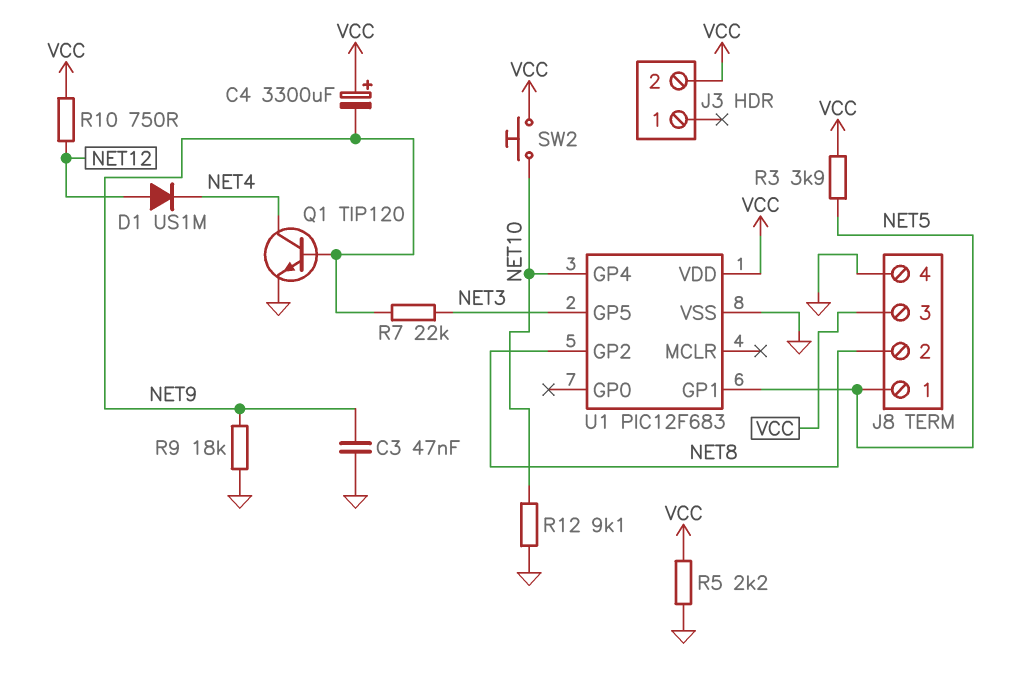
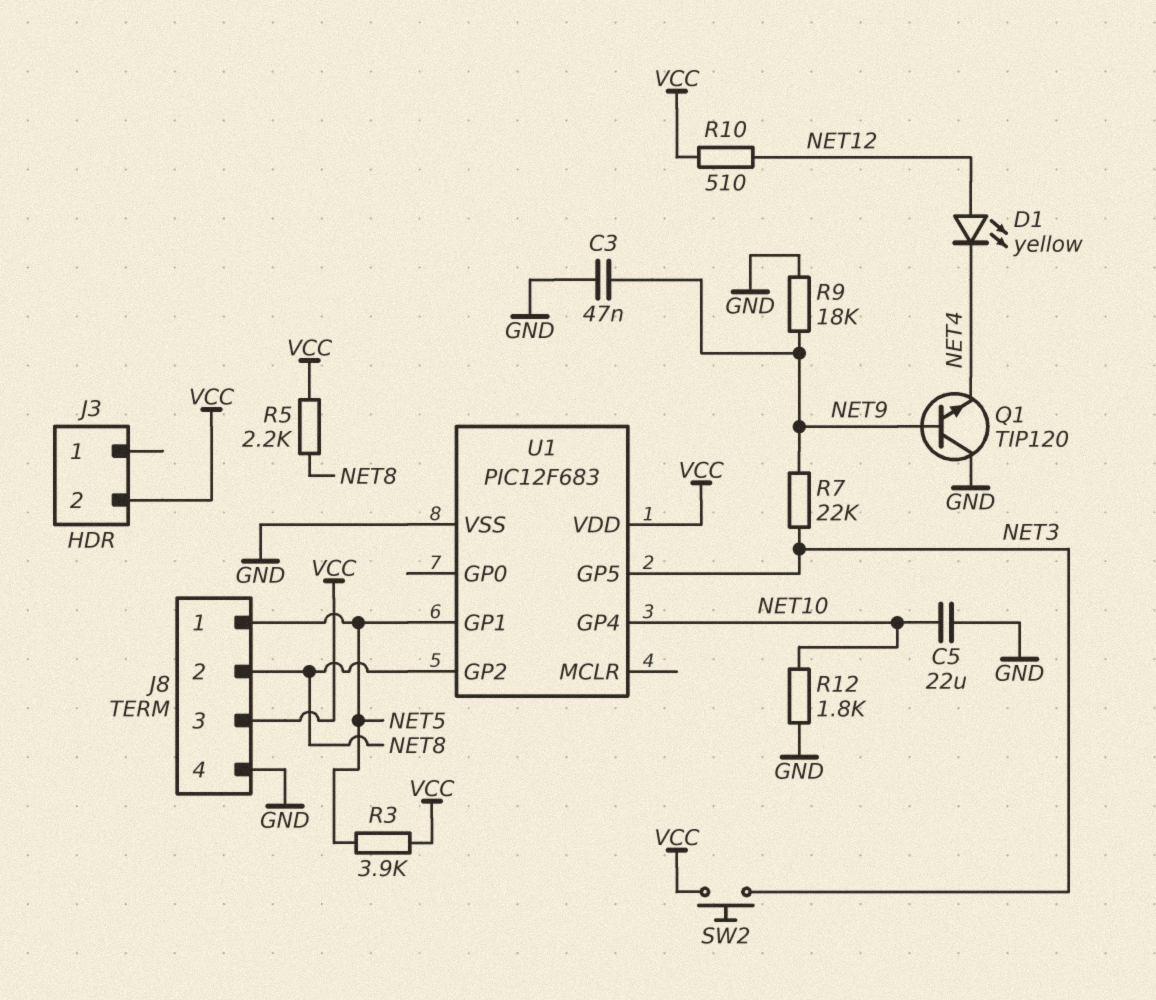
C4: 3300uF (plus VCC, minus NET9) -> none
C5: none -> 22uF (GND, NET10)
D1: diode US1M (A NET12, K NET4) -> LED yellow (A NET12, K NET4)
Q1: NPN TIP120 (B NET9, C NET4, E GND) -> NPN TIP120 (B NET9, C GND, E NET4)
R5: 2.2k (GND, VCC) -> 2.2k (NET8, VCC)
R10: 750 (NET12, VCC) -> 510 (NET12, VCC)
R12: 9.1k (GND, NET10) -> 1.8k (GND, NET10)
SW2: button (NET10, VCC) -> button (NET3, VCC)

